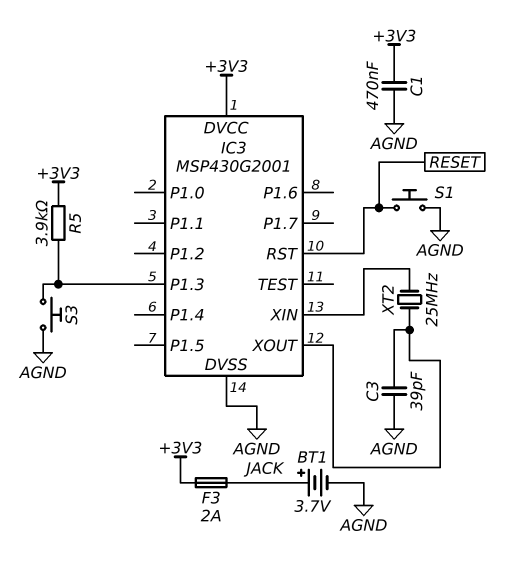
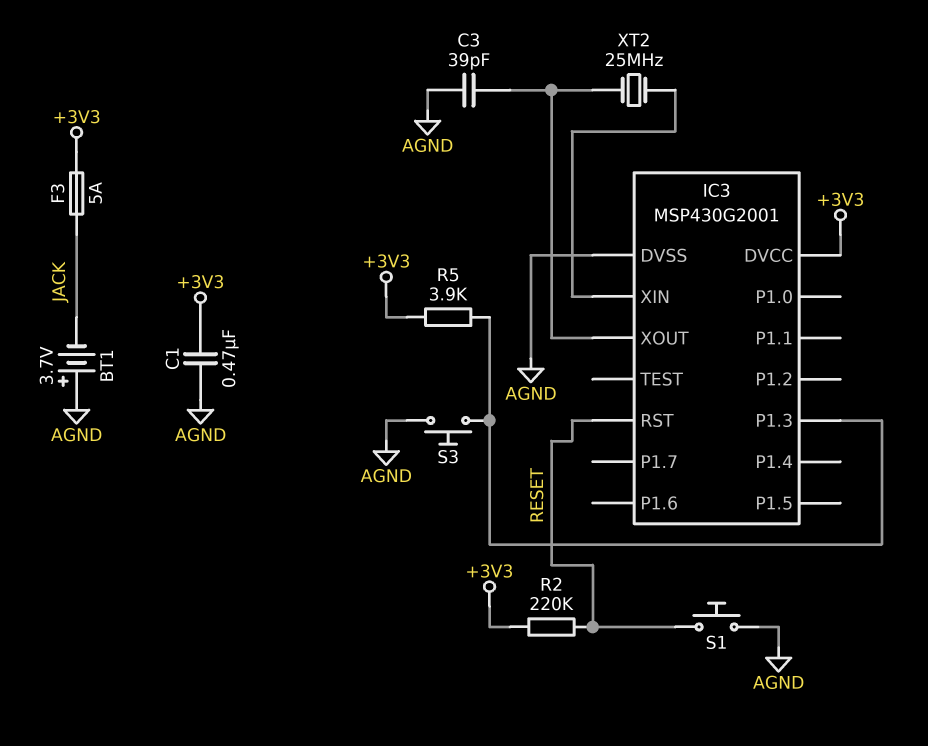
BT1: 3.7V (plus JACK, minus AGND) -> 3.7V (plus AGND, minus JACK)
F3: 2A (+3V3, JACK) -> 5A (+3V3, JACK)
R2: none -> 220k (+3V3, RESET)

